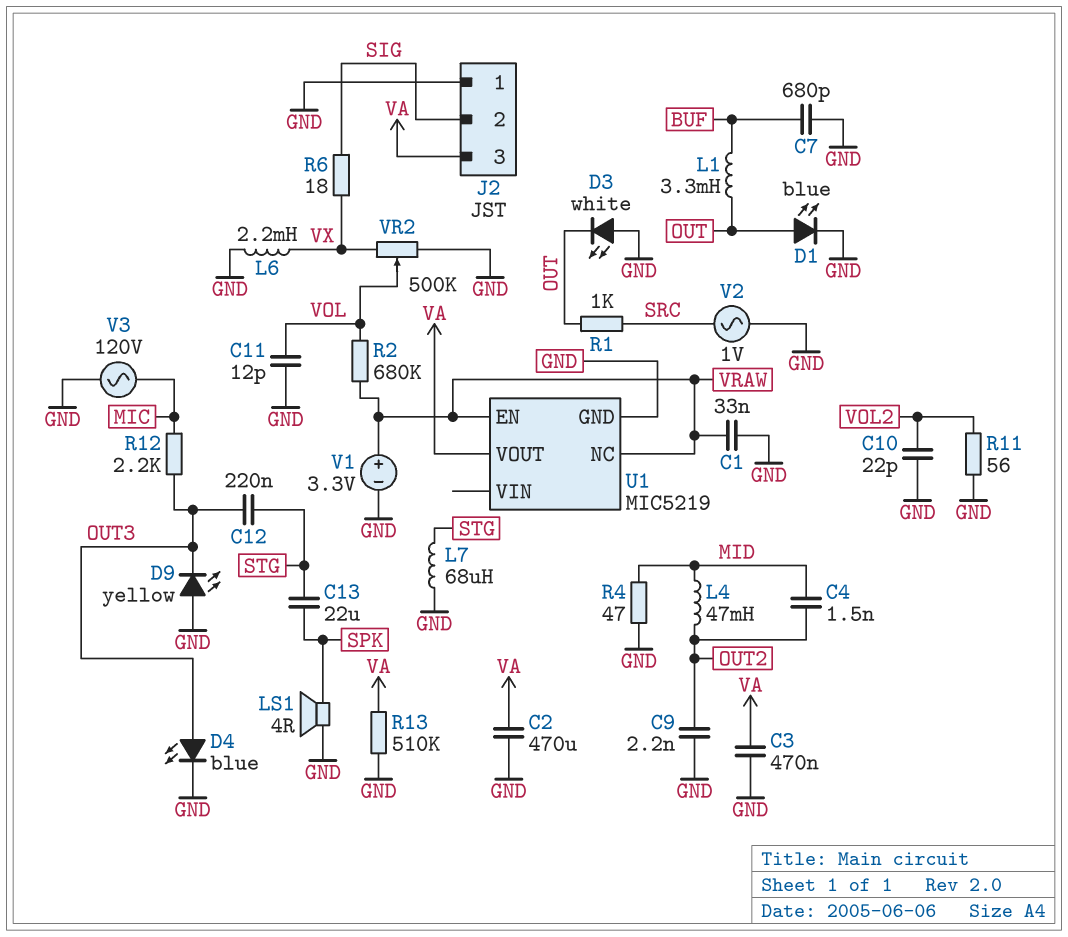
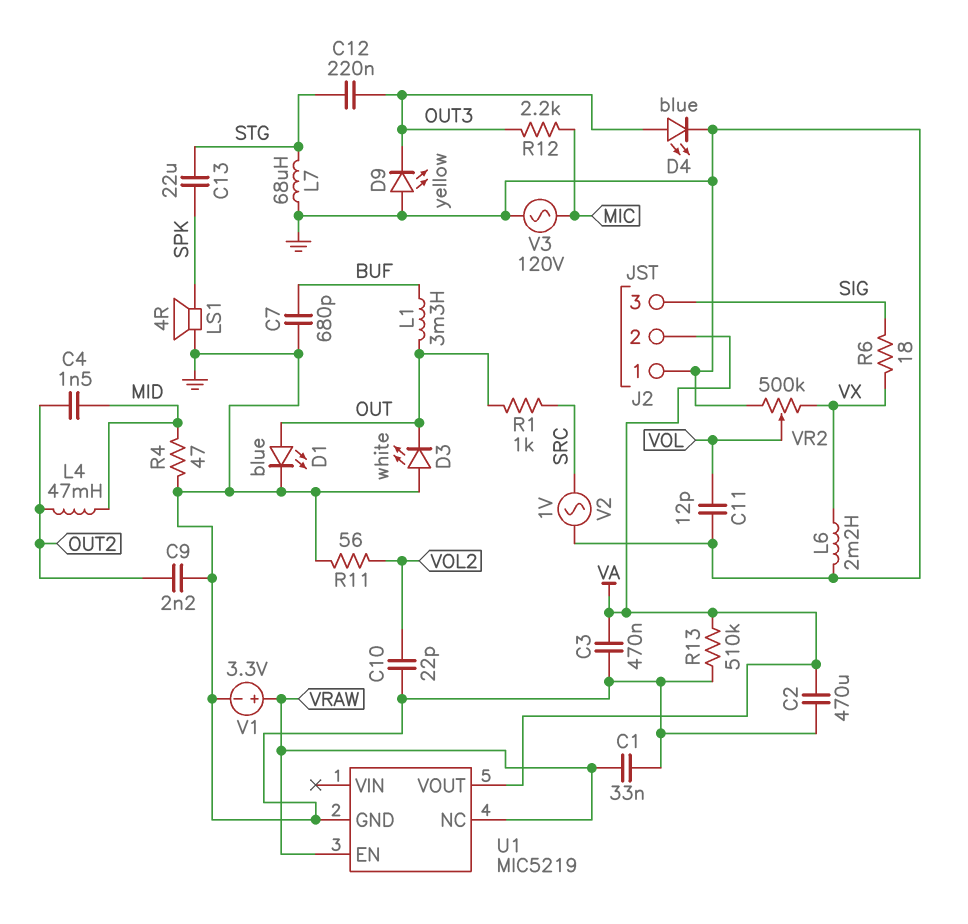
J2 pin 2: SIG -> VA
J2 pin 3: VA -> SIG
R2: 680k (VOL, VRAW) -> none

